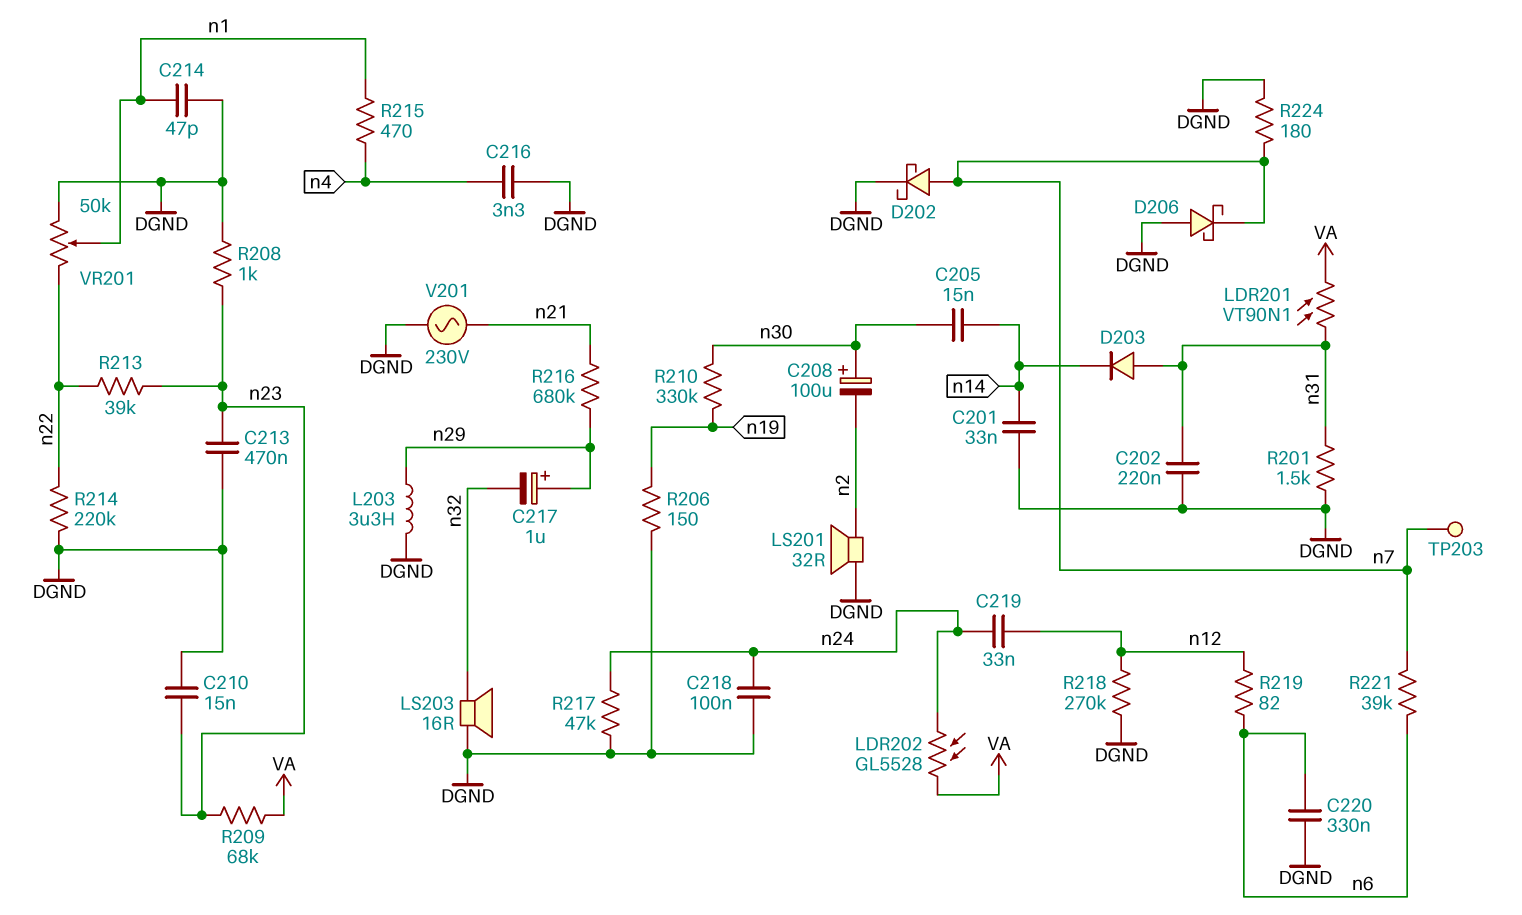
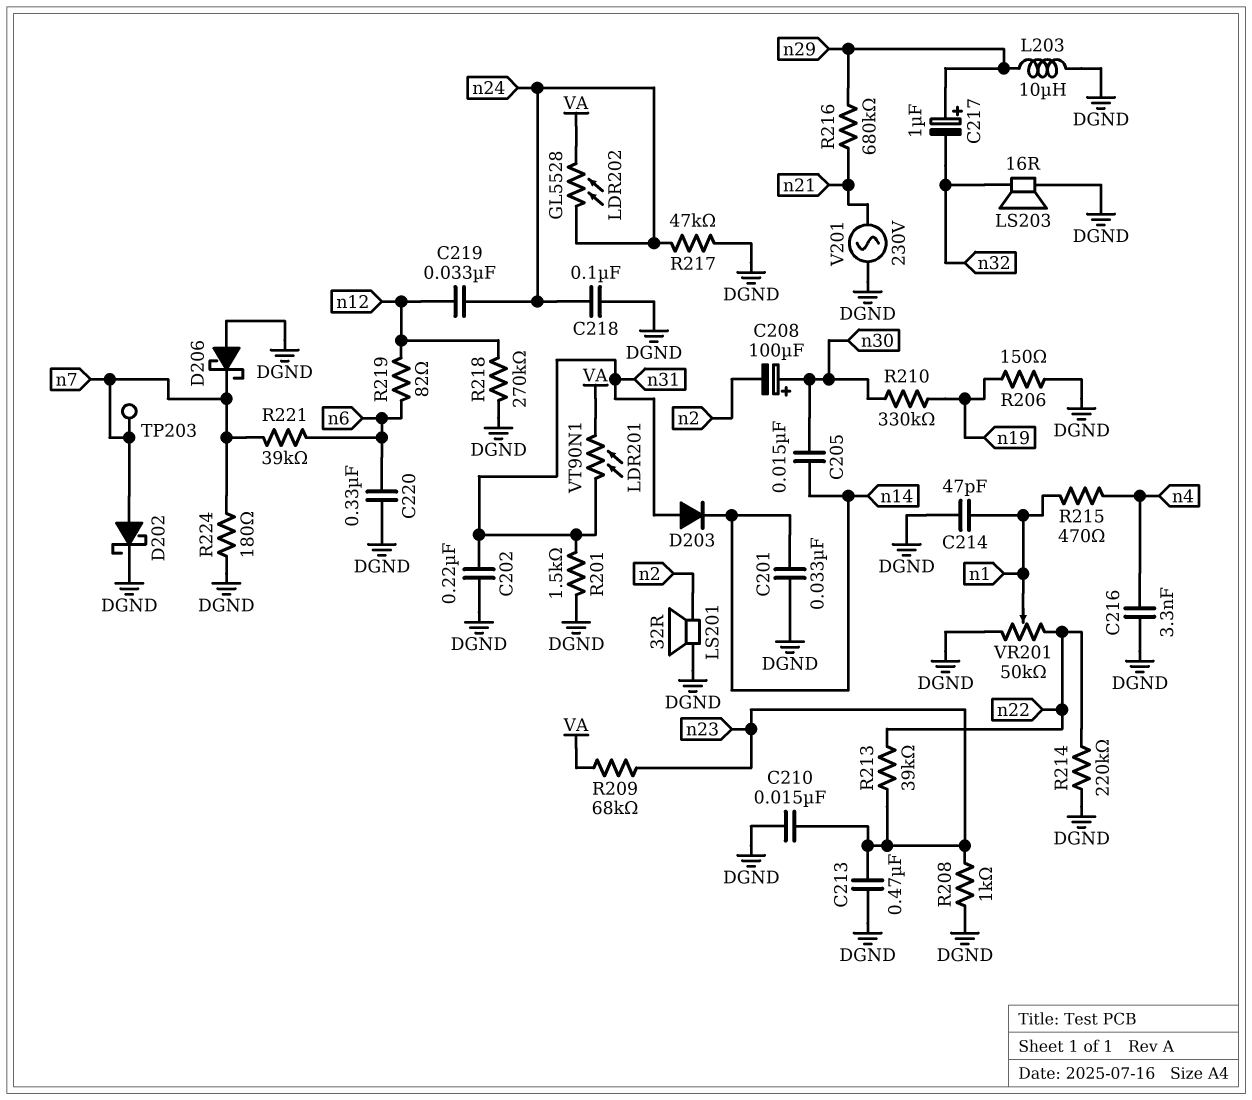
L203: 3.3uH (DGND, n29) -> 10uH (DGND, n29)

